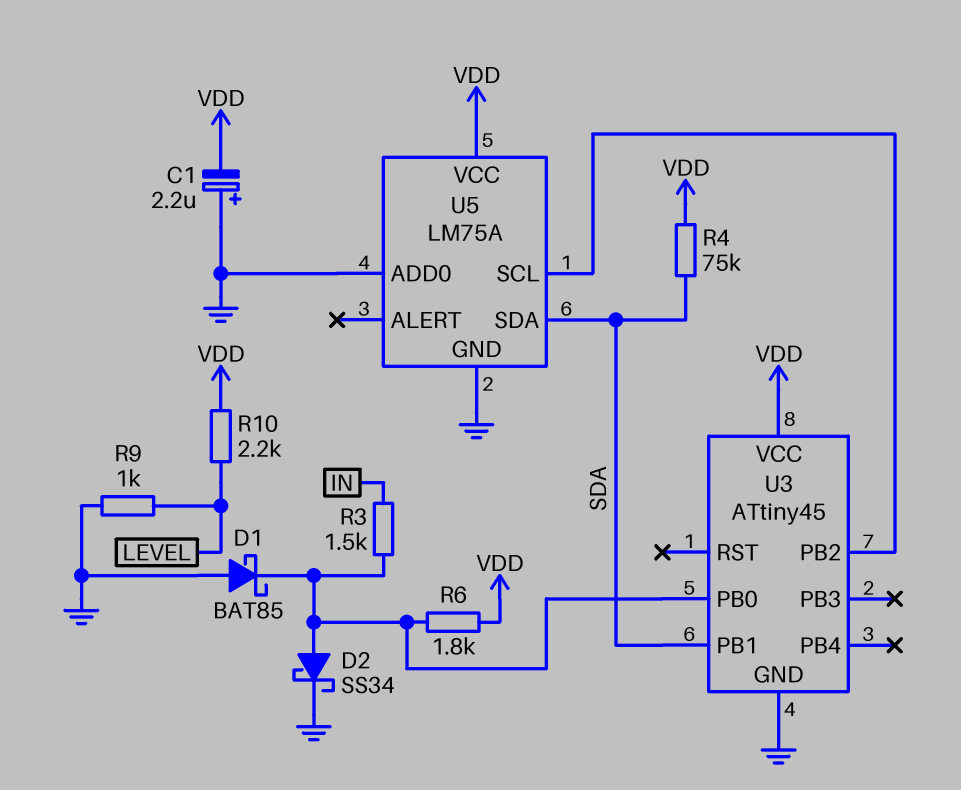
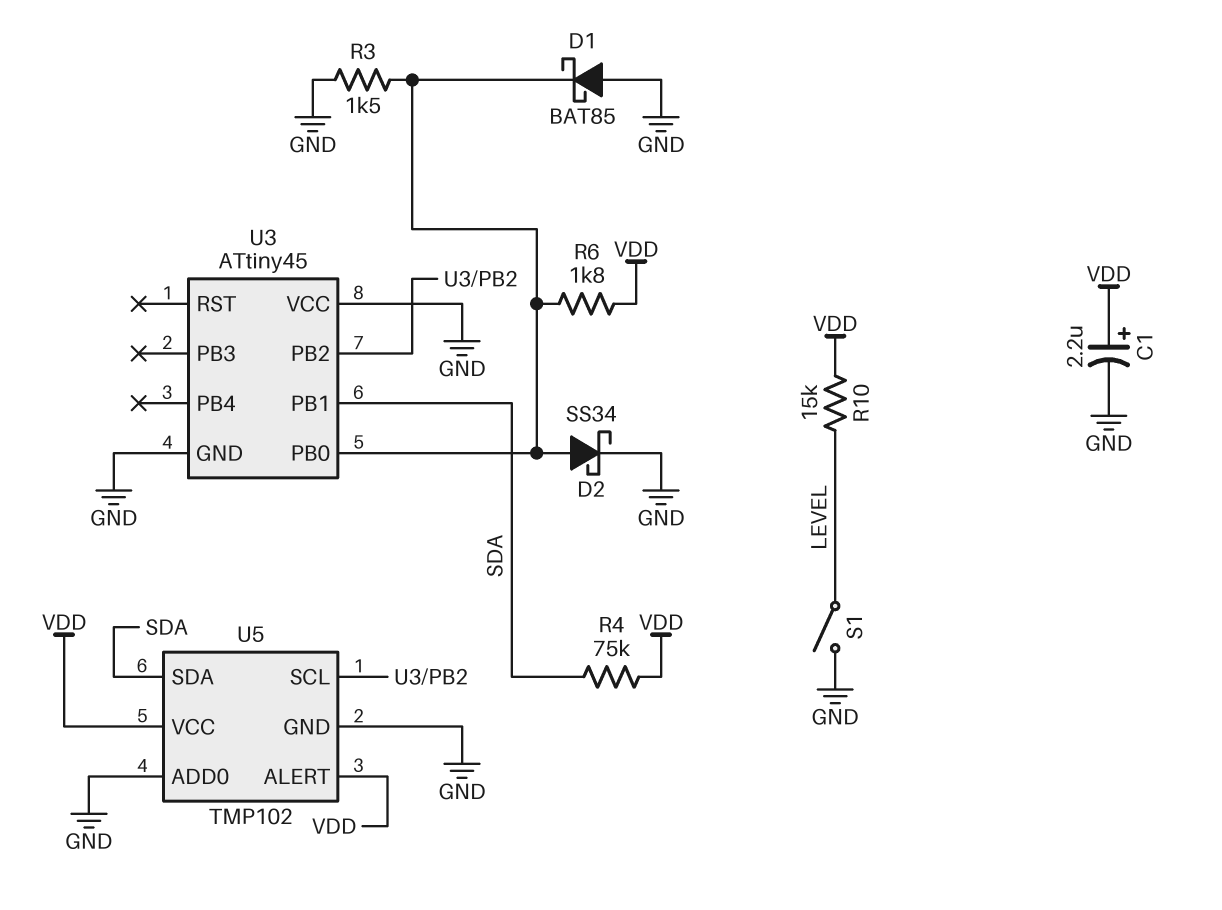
C1: 2.2uF (plus GND, minus VDD) -> 2.2uF (plus VDD, minus GND)
R3: 1.5k (IN, U3/PB0) -> 1.5k (GND, U3/PB0)
R9: 1k (GND, LEVEL) -> none
R10: 2.2k (LEVEL, VDD) -> 15k (LEVEL, VDD)
S1: none -> switch (GND, LEVEL)
U3 pin VCC: VDD -> GND
U5: LM75A -> TMP102
U5 pin ALERT: none -> VDD

